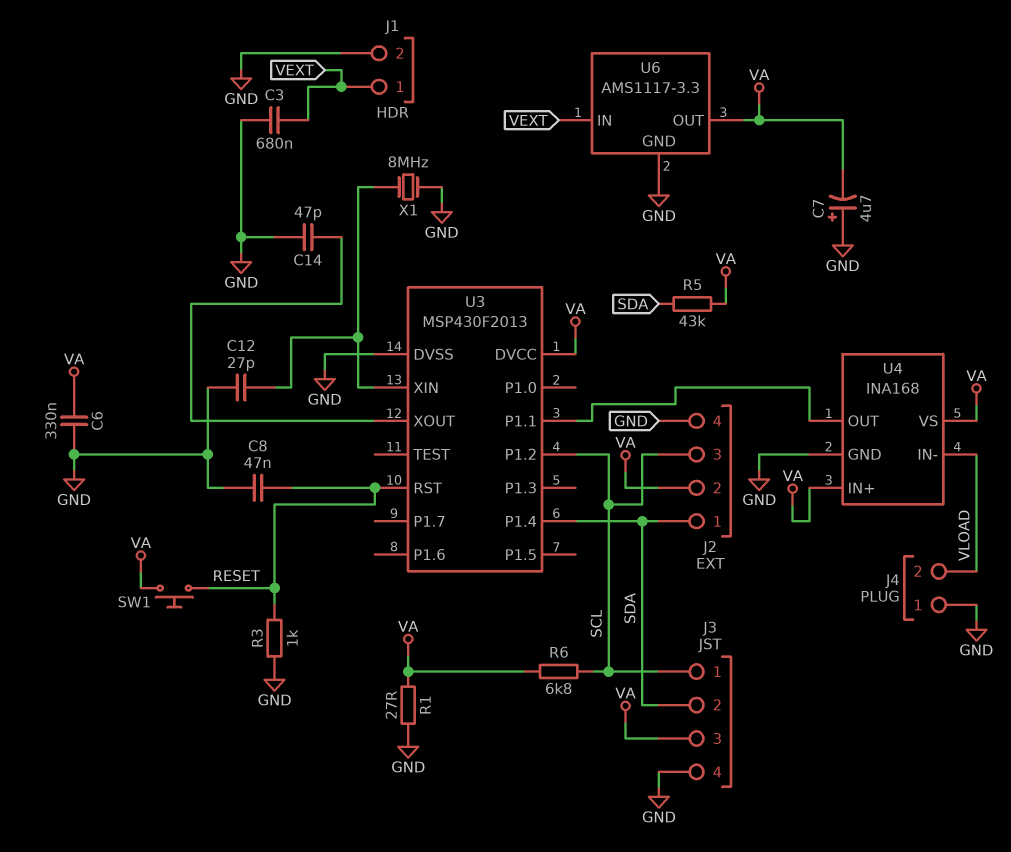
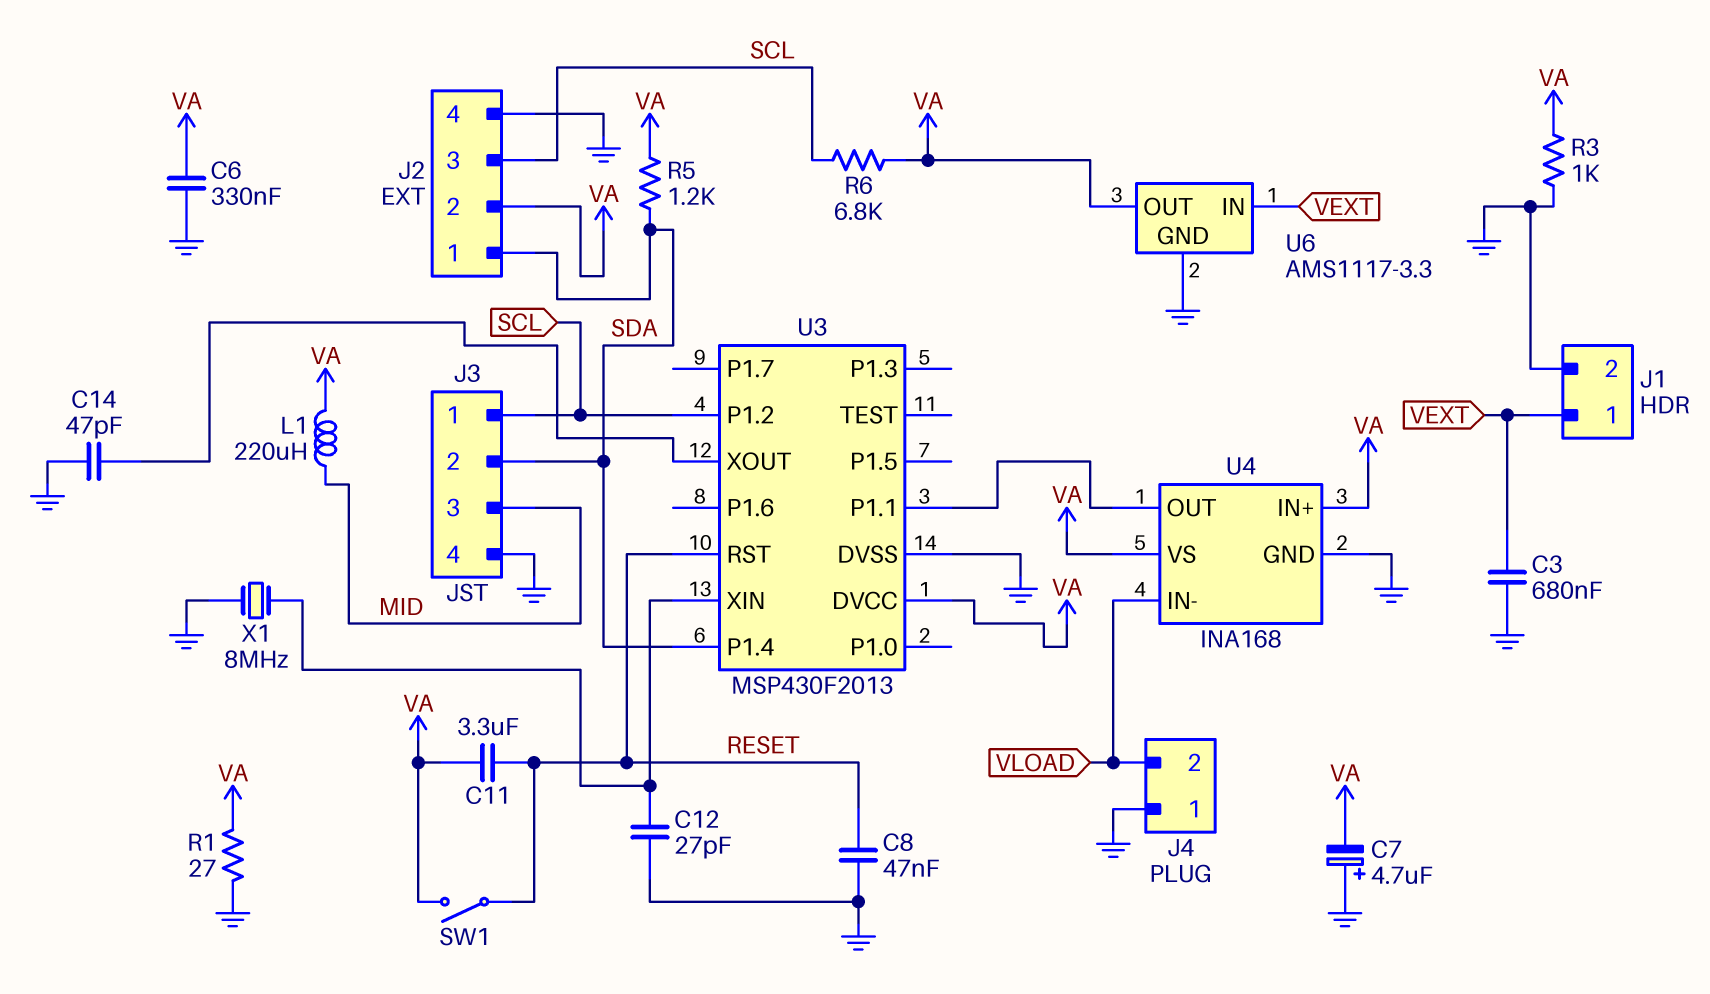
C11: none -> 3.3uF (RESET, VA)
J3 pin 3: VA -> MID
L1: none -> 220uH (MID, VA)
R3: 1k (GND, RESET) -> 1k (GND, VA)
R5: 43k (SDA, VA) -> 1.2k (SDA, VA)
SW1: button (RESET, VA) -> switch (RESET, VA)

